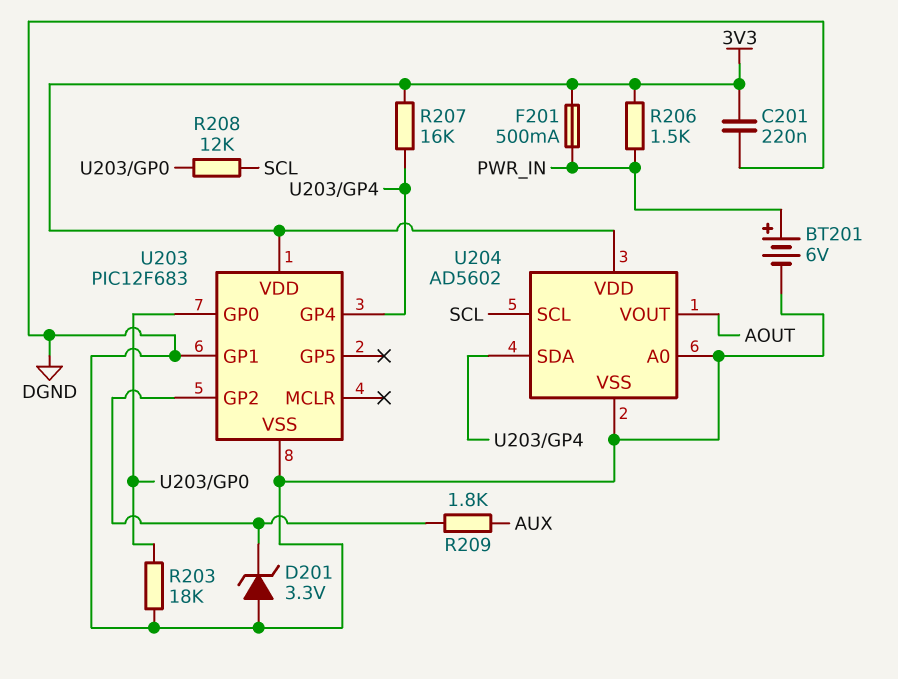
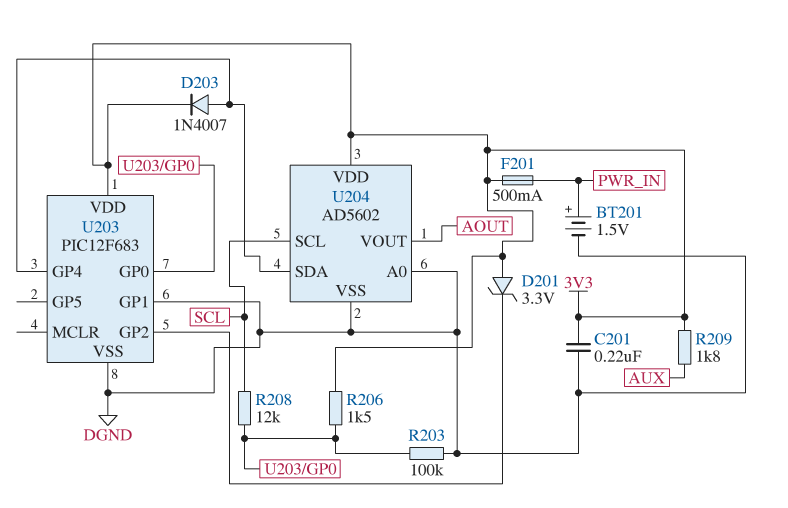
BT201: 6V (plus PWR_IN, minus DGND) -> 1.5V (plus PWR_IN, minus DGND)
D201: zener 3.3V (A DGND, K U203/GP2) -> zener 3.3V (A 3V3, K U203/GP2)
D203: none -> diode 1N4007 (A U203/GP4, K 3V3)
R203: 18k (DGND, U203/GP0) -> 100k (DGND, U203/GP0)
R206: 1.5k (3V3, PWR_IN) -> 1.5k (3V3, U203/GP0)
R207: 16k (3V3, U203/GP4) -> none
R209: 1.8k (AUX, U203/GP2) -> 1.8k (3V3, AUX)

